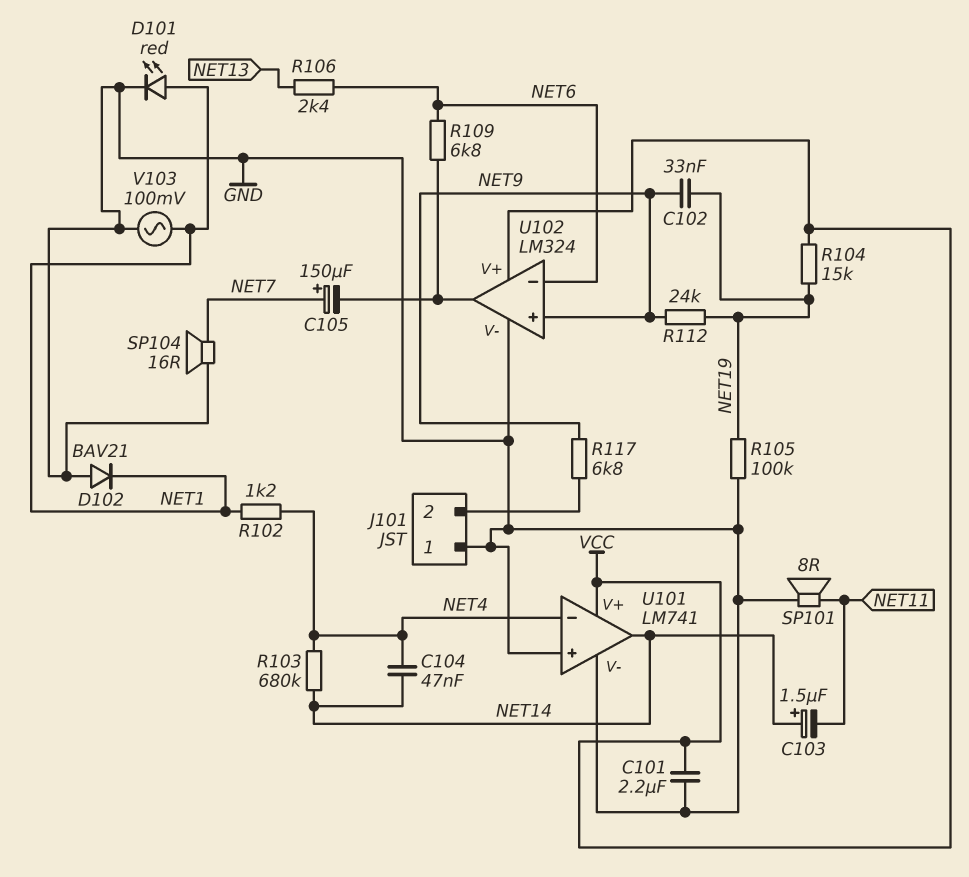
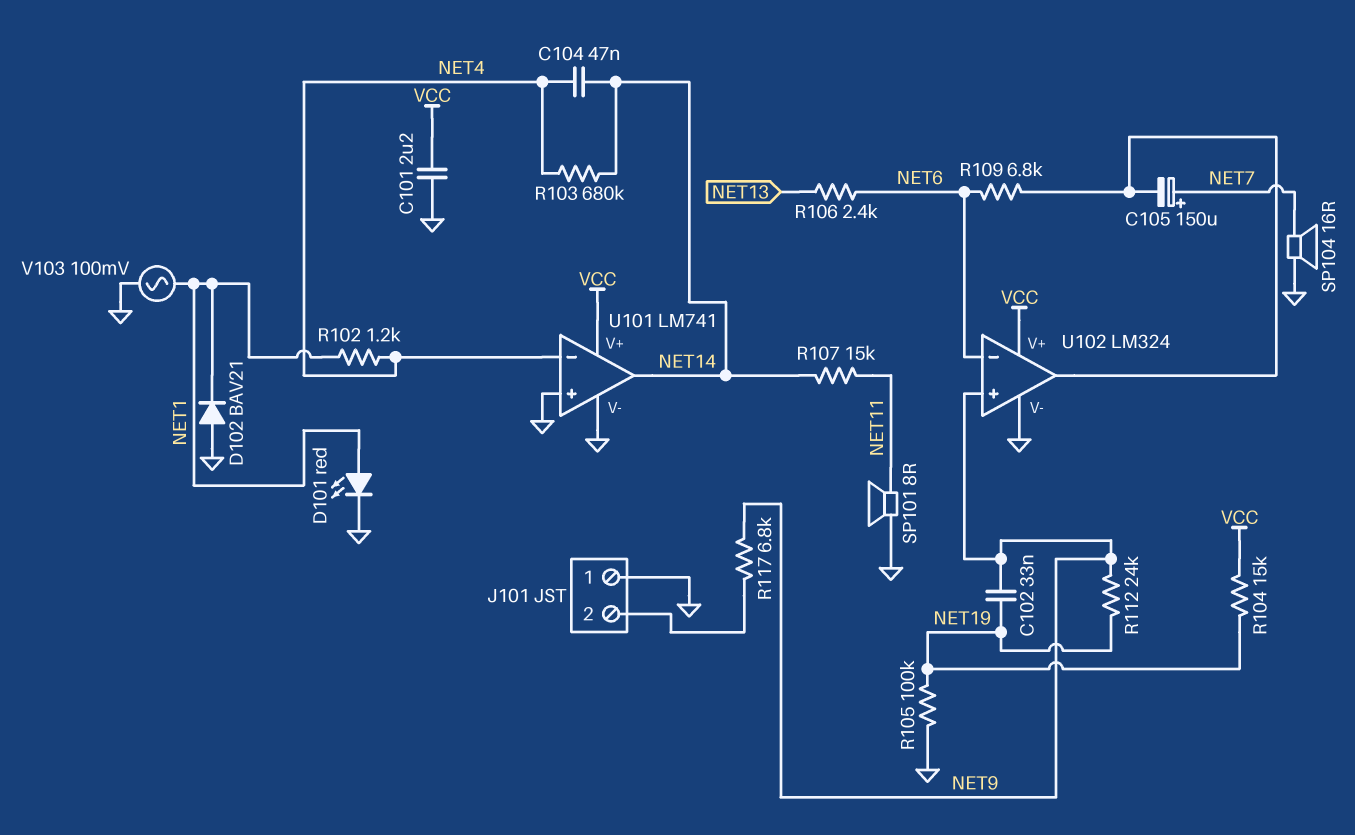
C103: 1.5uF (plus NET14, minus NET11) -> none
R107: none -> 15k (NET11, NET14)

